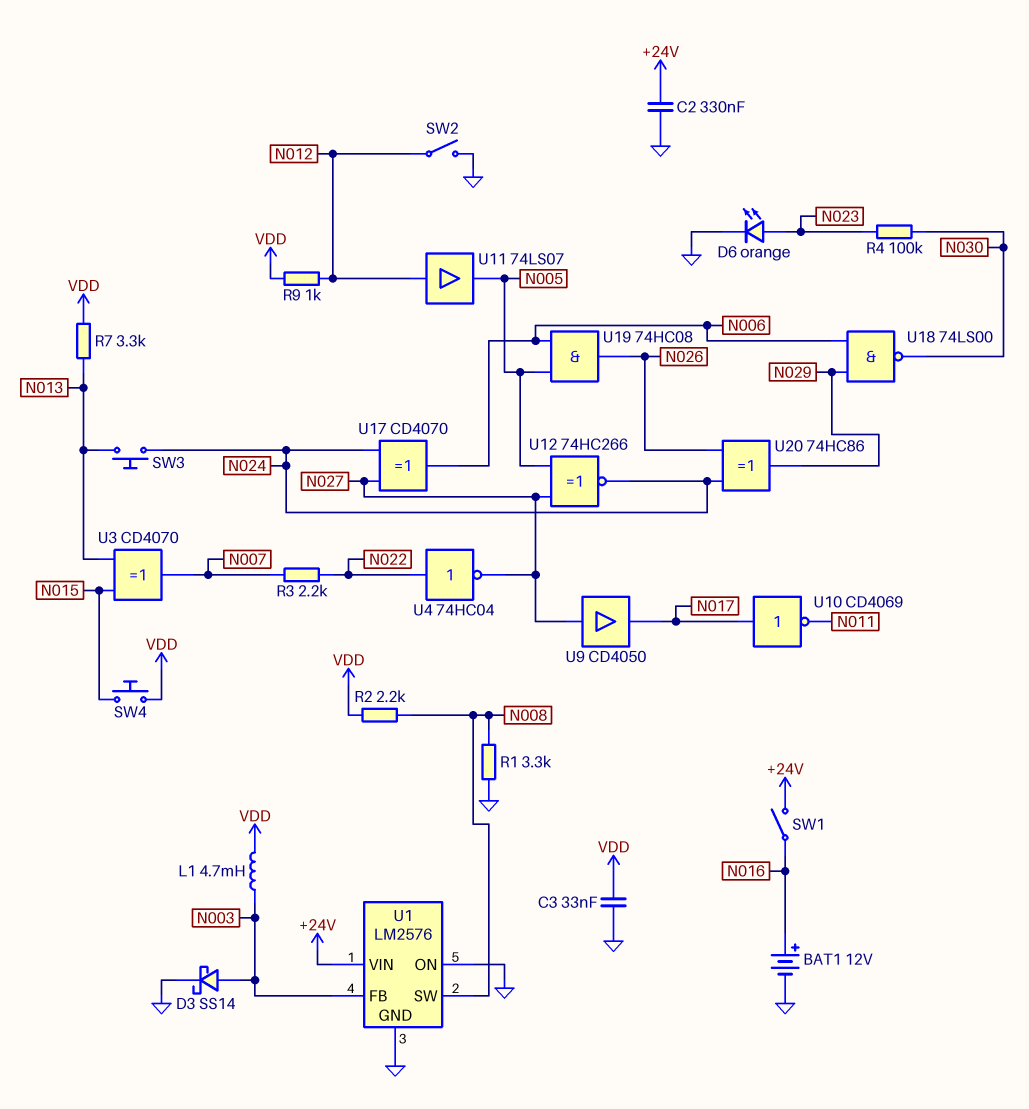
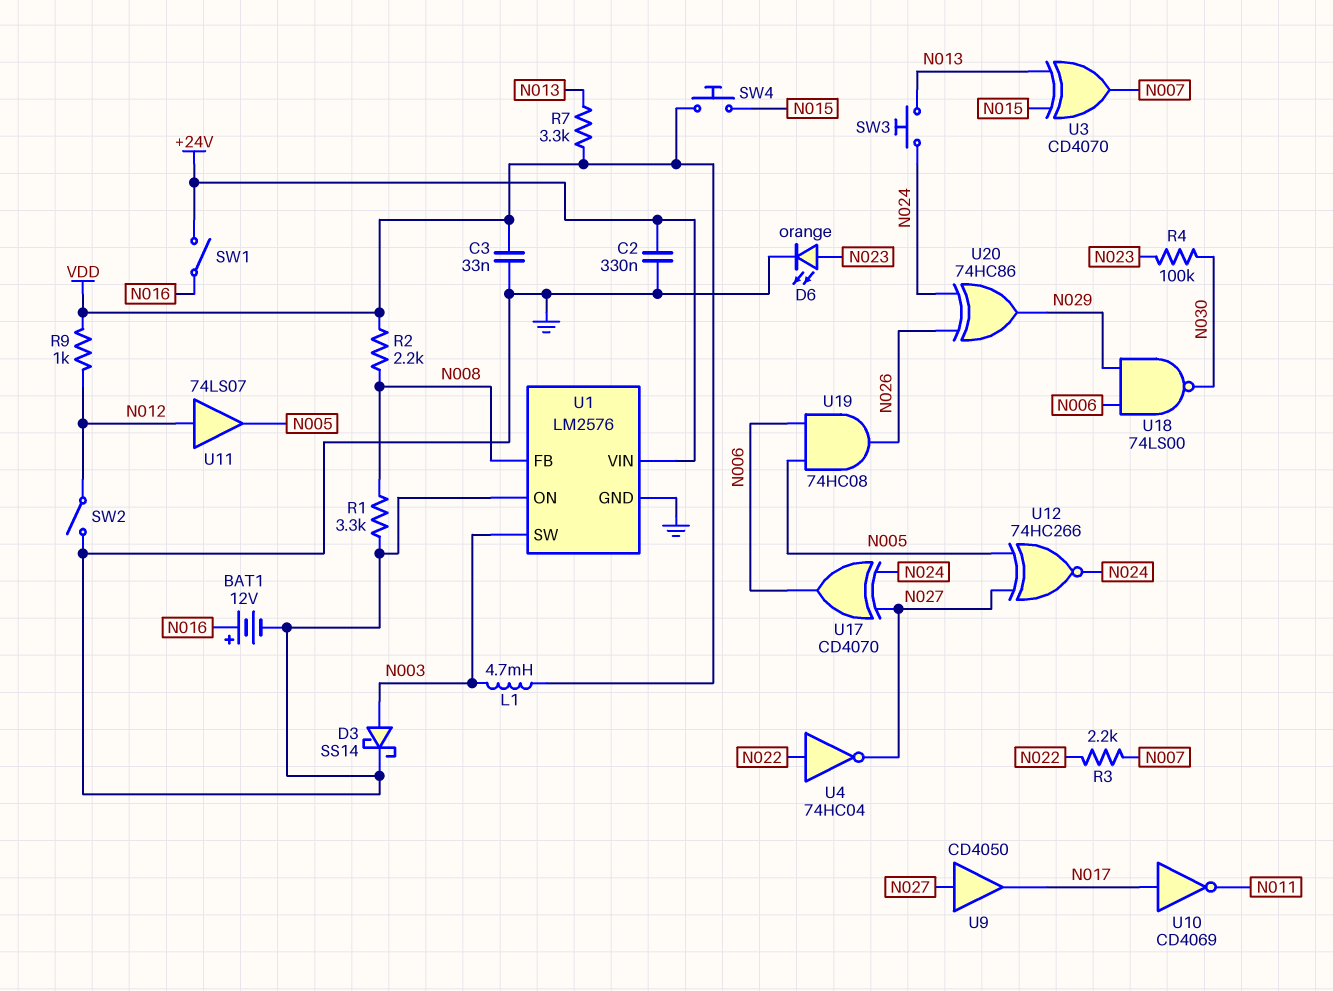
U1 pin FB: N003 -> N008
U1 pin SW: N008 -> N003

